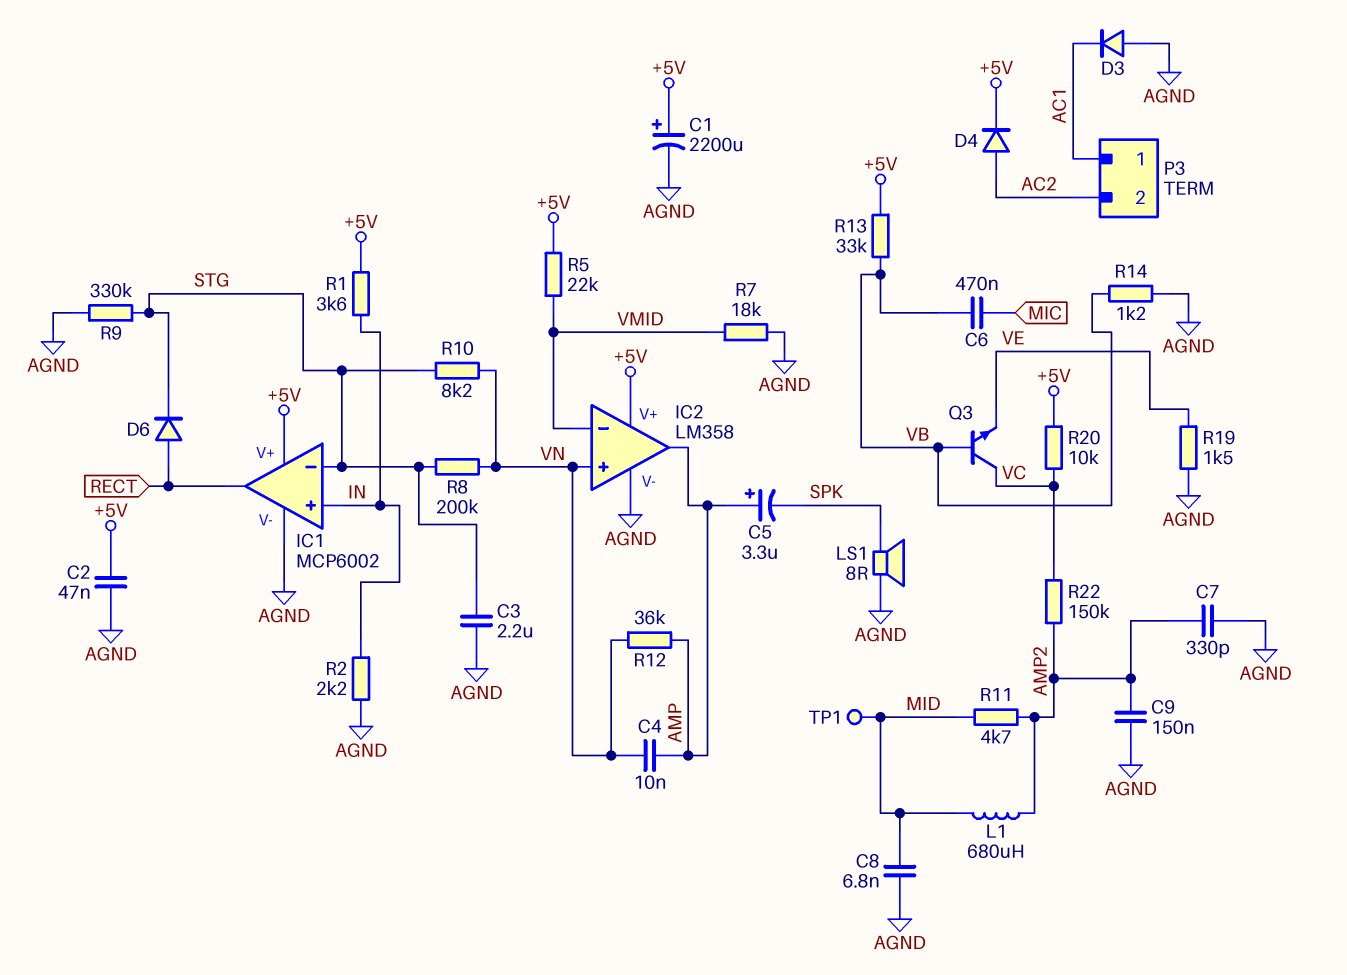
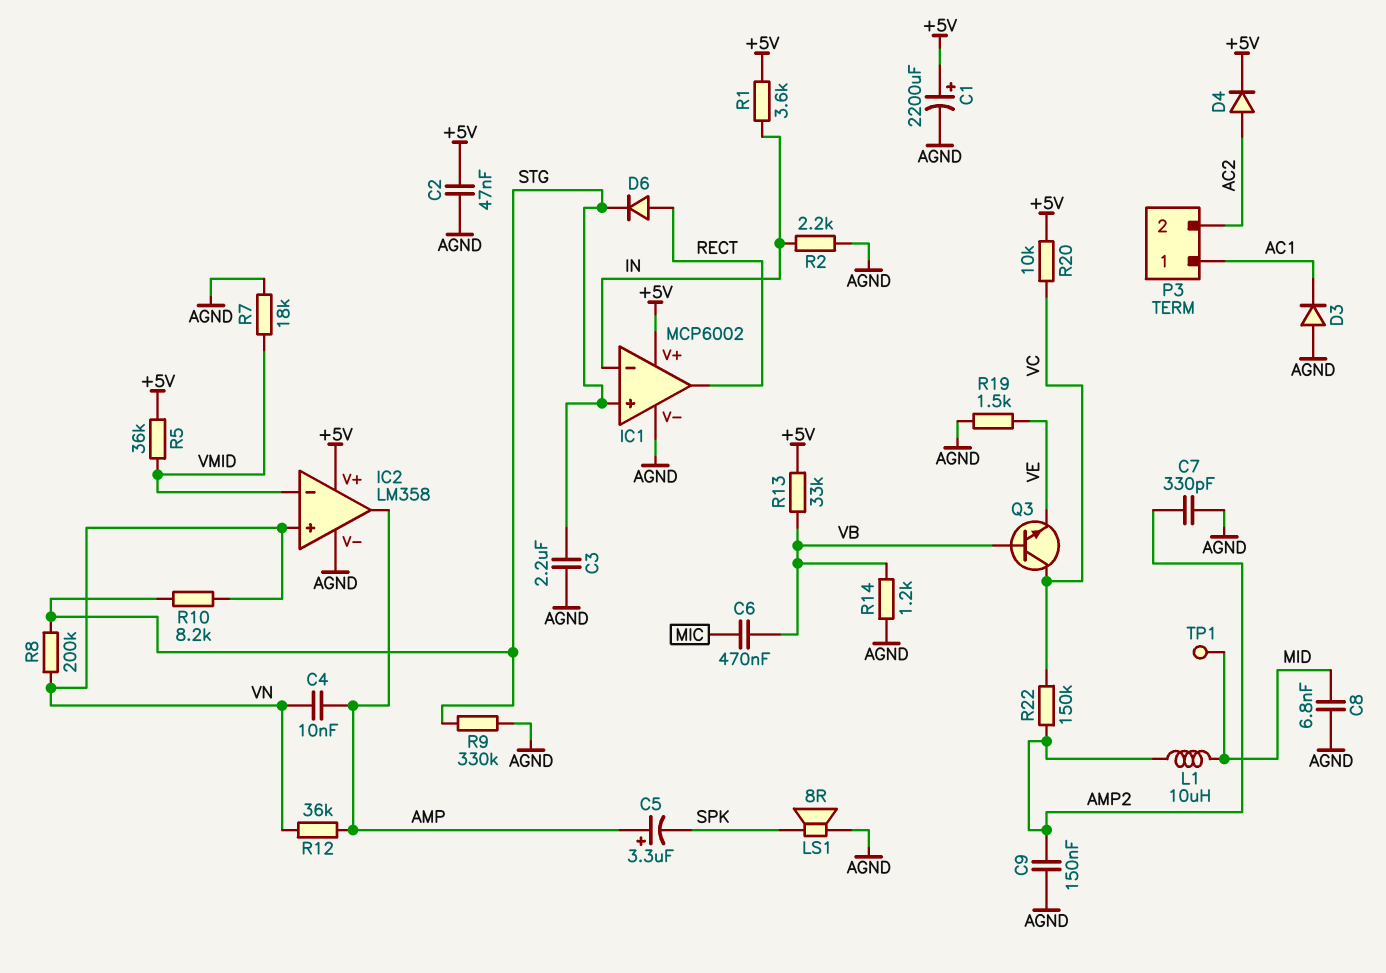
IC1 pin in+: IN -> STG
IC1 pin in-: STG -> IN
L1: 680uH (AMP2, MID) -> 10uH (AMP2, MID)
R5: 22k (+5V, VMID) -> 36k (+5V, VMID)
R11: 4.7k (AMP2, MID) -> none

